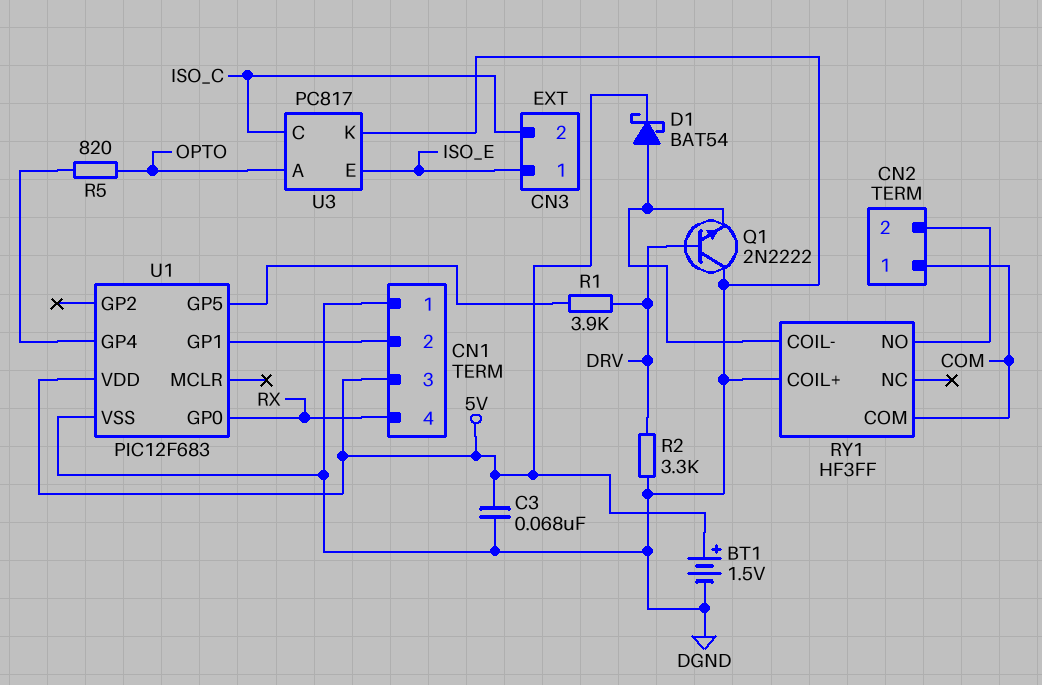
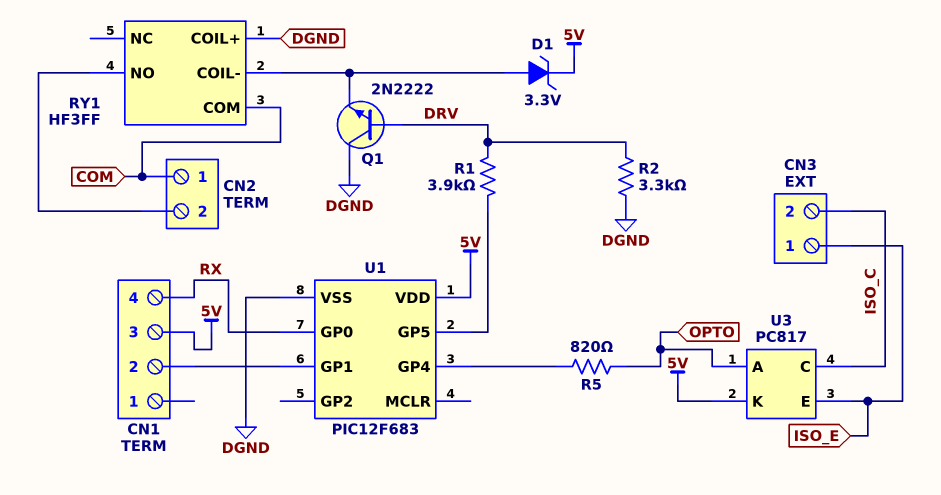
BT1: 1.5V (plus 5V, minus DGND) -> none
C3: 68nF (5V, DGND) -> none
CN1 pin 1: DGND -> none
D1: schottky BAT54 (A RY1/COIL-, K 5V) -> zener 3.3V (A RY1/COIL-, K 5V)
U3 pin K: DGND -> 5V

